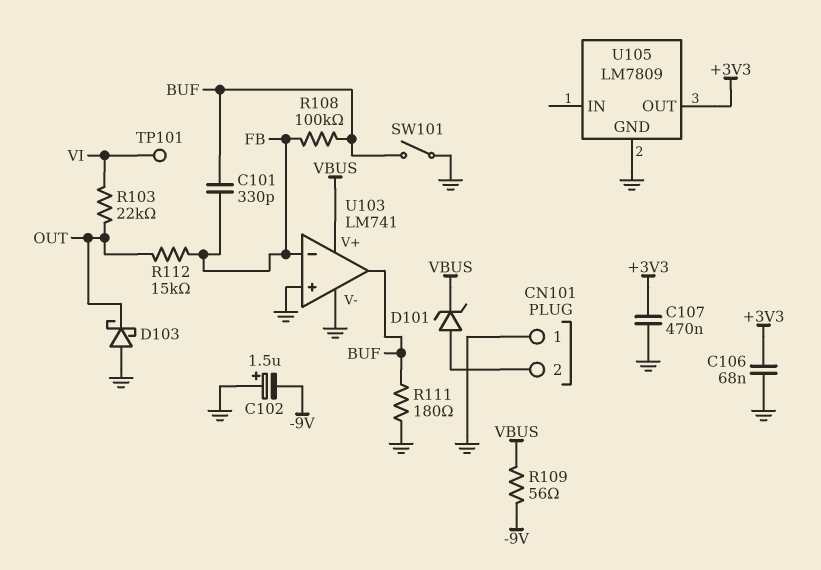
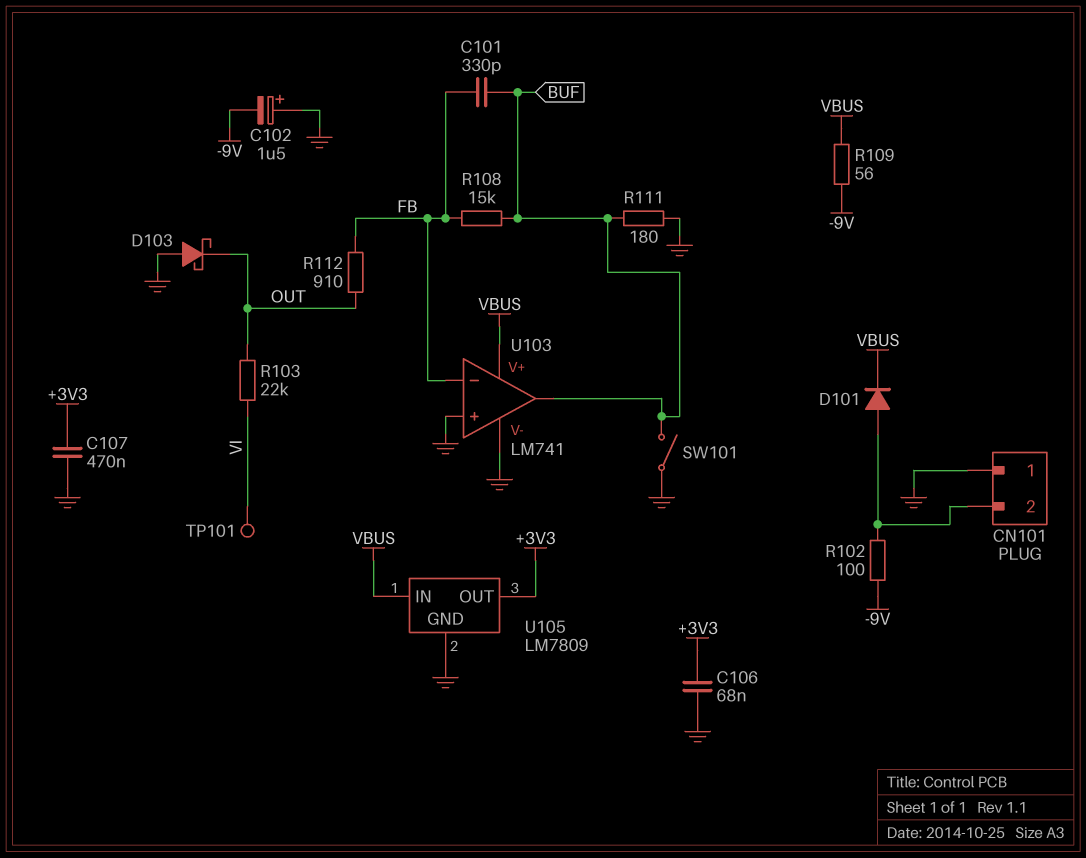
D101: zener (A CN101/2, K VBUS) -> diode (A CN101/2, K VBUS)
R102: none -> 100 (-9V, CN101/2)
R108: 100k (BUF, FB) -> 15k (BUF, FB)
R112: 15k (FB, OUT) -> 910 (FB, OUT)
U105 pin IN: none -> VBUS

